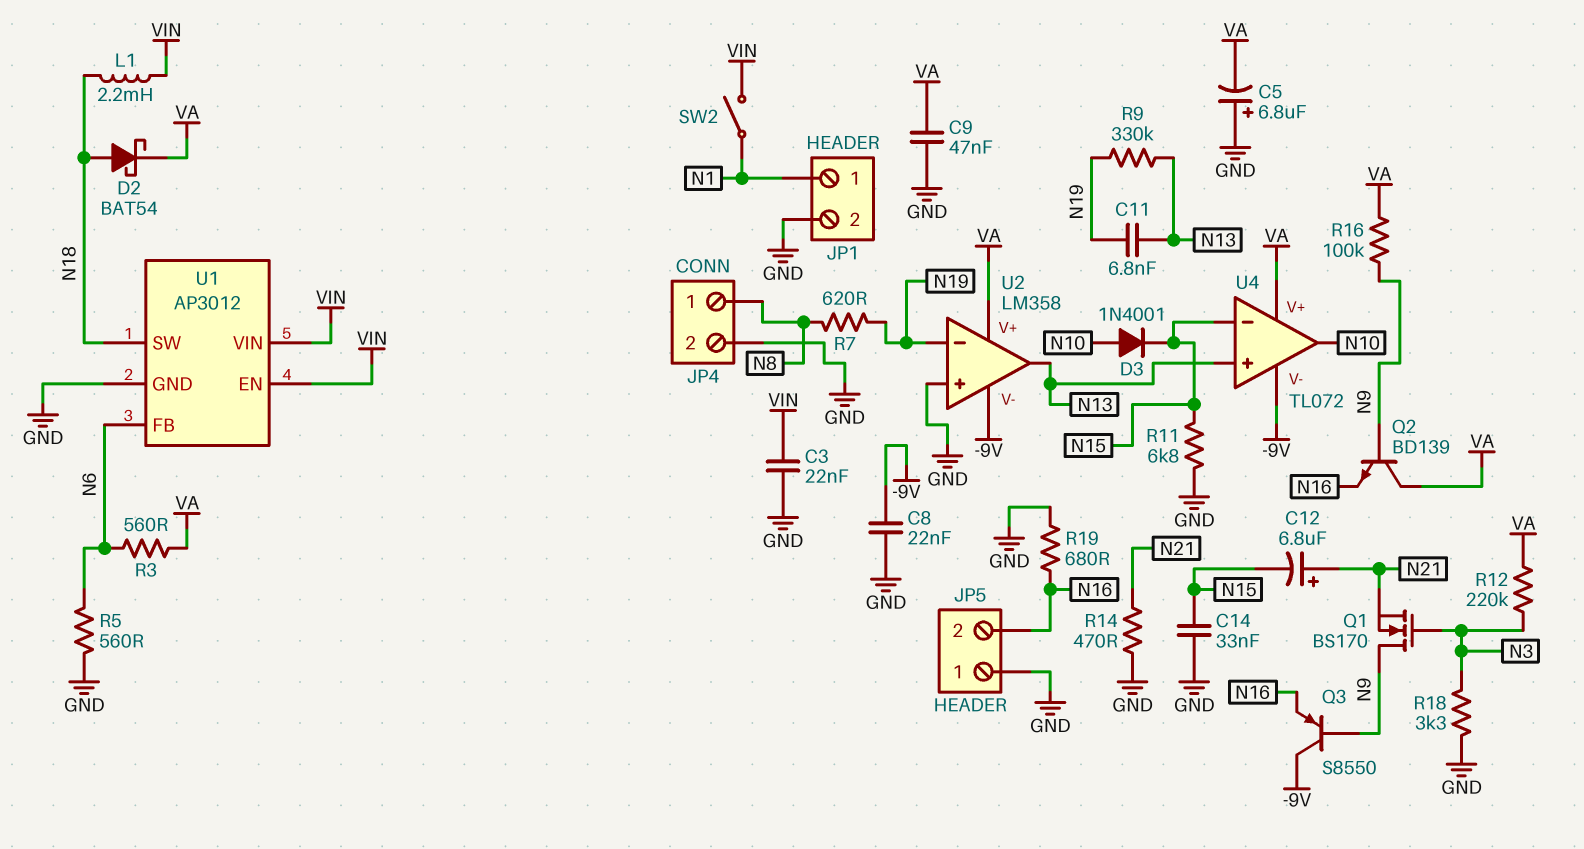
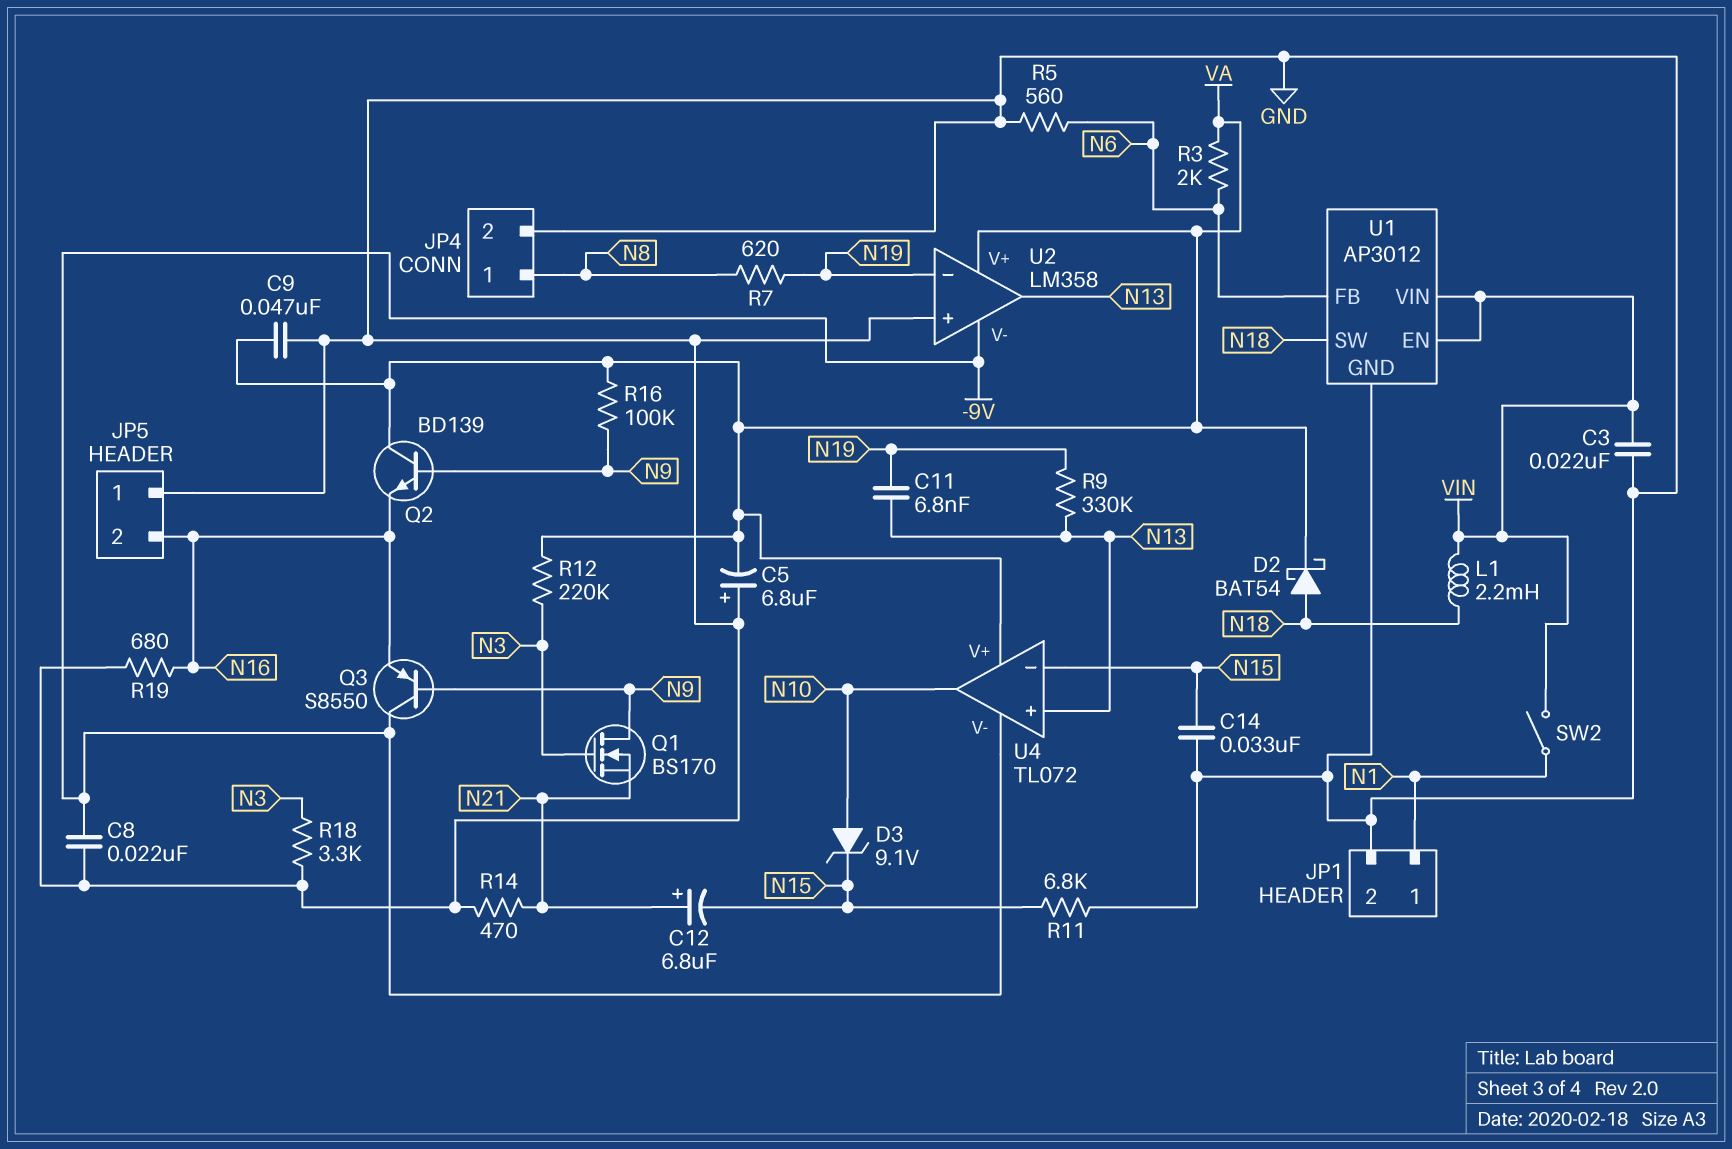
D3: diode 1N4001 (A N10, K N15) -> zener 9.1V (A N10, K N15)
R3: 560 (N6, VA) -> 2k (N6, VA)

